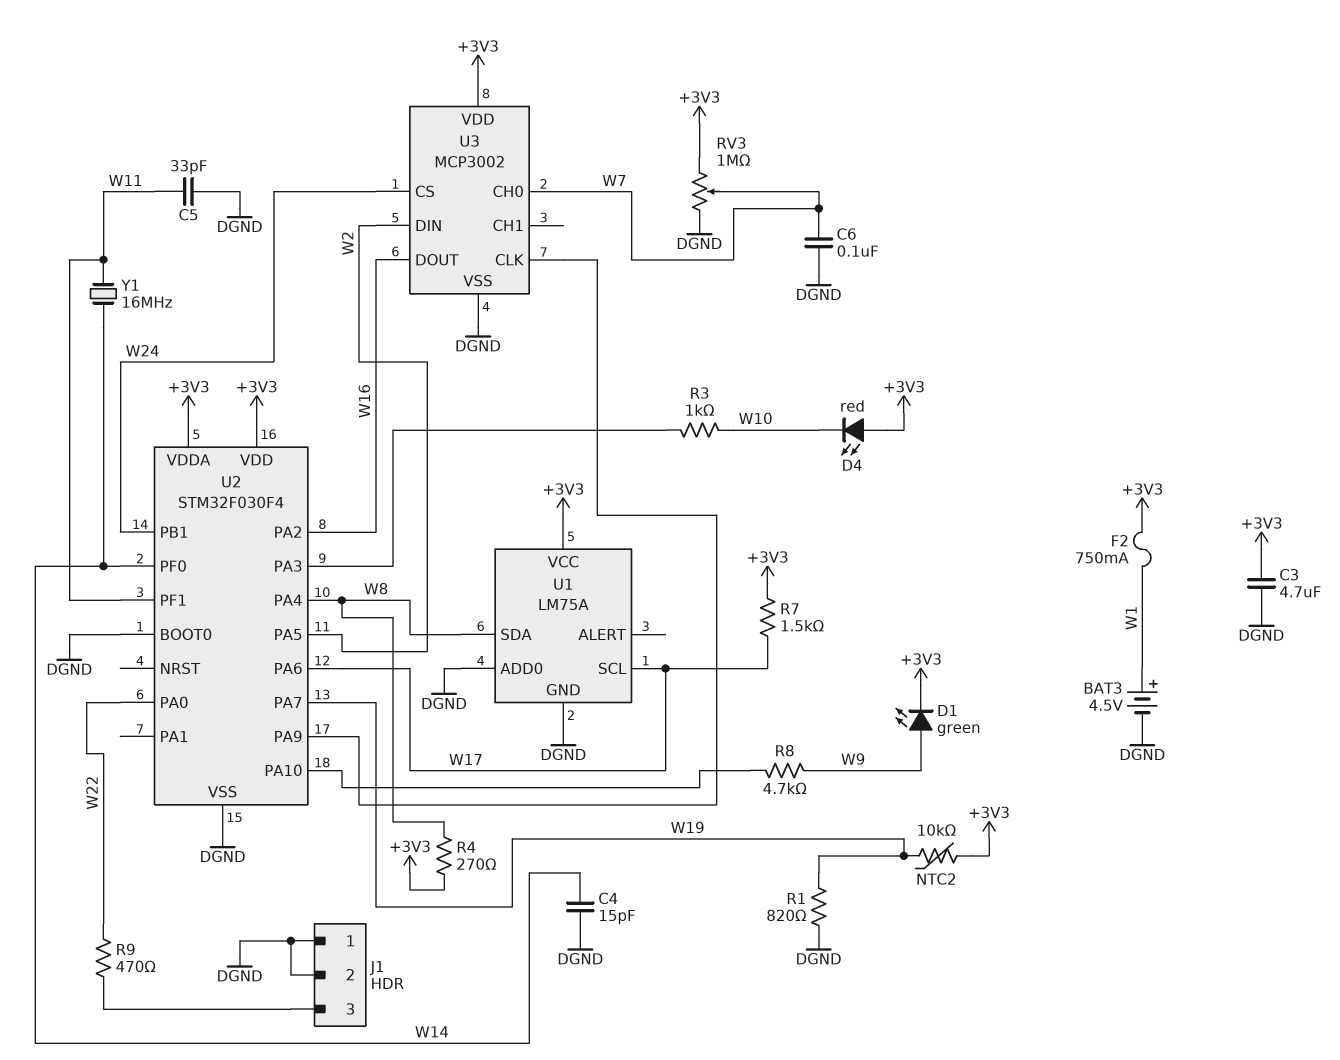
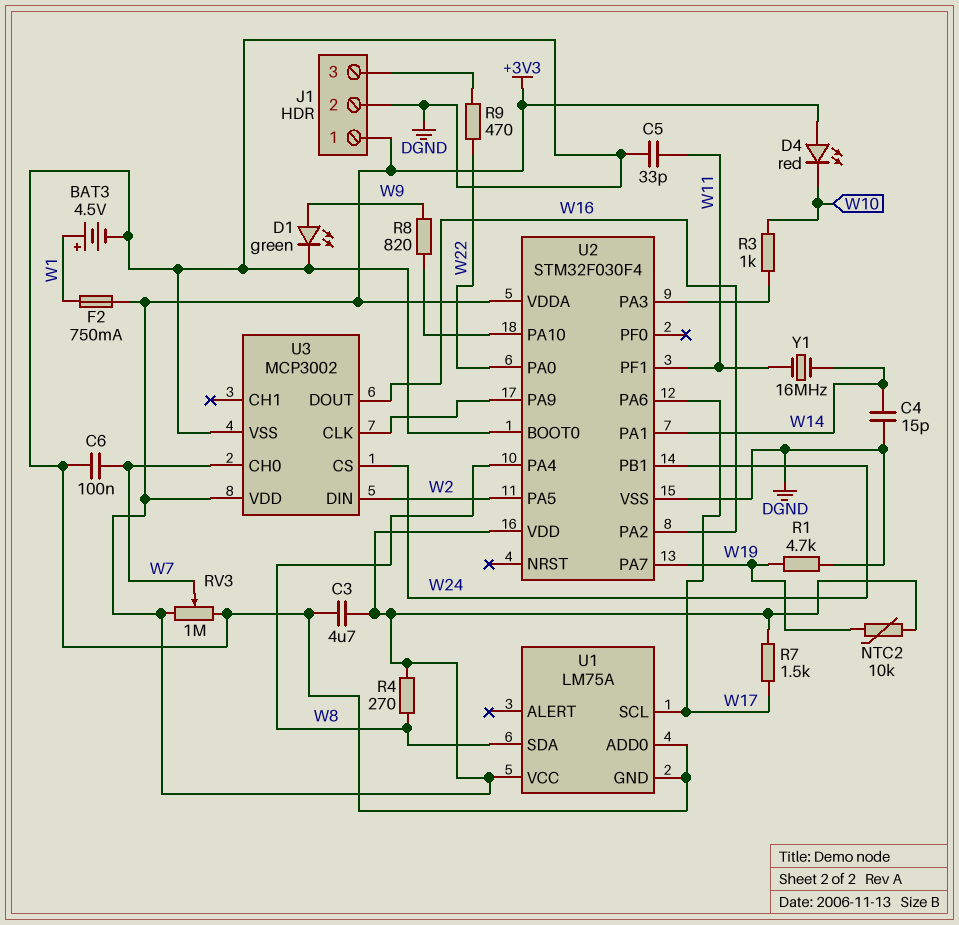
D1: LED green (A W9, K +3V3) -> LED green (A W9, K DGND)
J1 pin 1: DGND -> +3V3
R1: 820 (DGND, W19) -> 4.7k (DGND, W19)
R8: 4.7k (U2/PA10, W9) -> 820 (U2/PA10, W9)
U2 pin PA1: none -> W14
U2 pin PF0: W14 -> none

